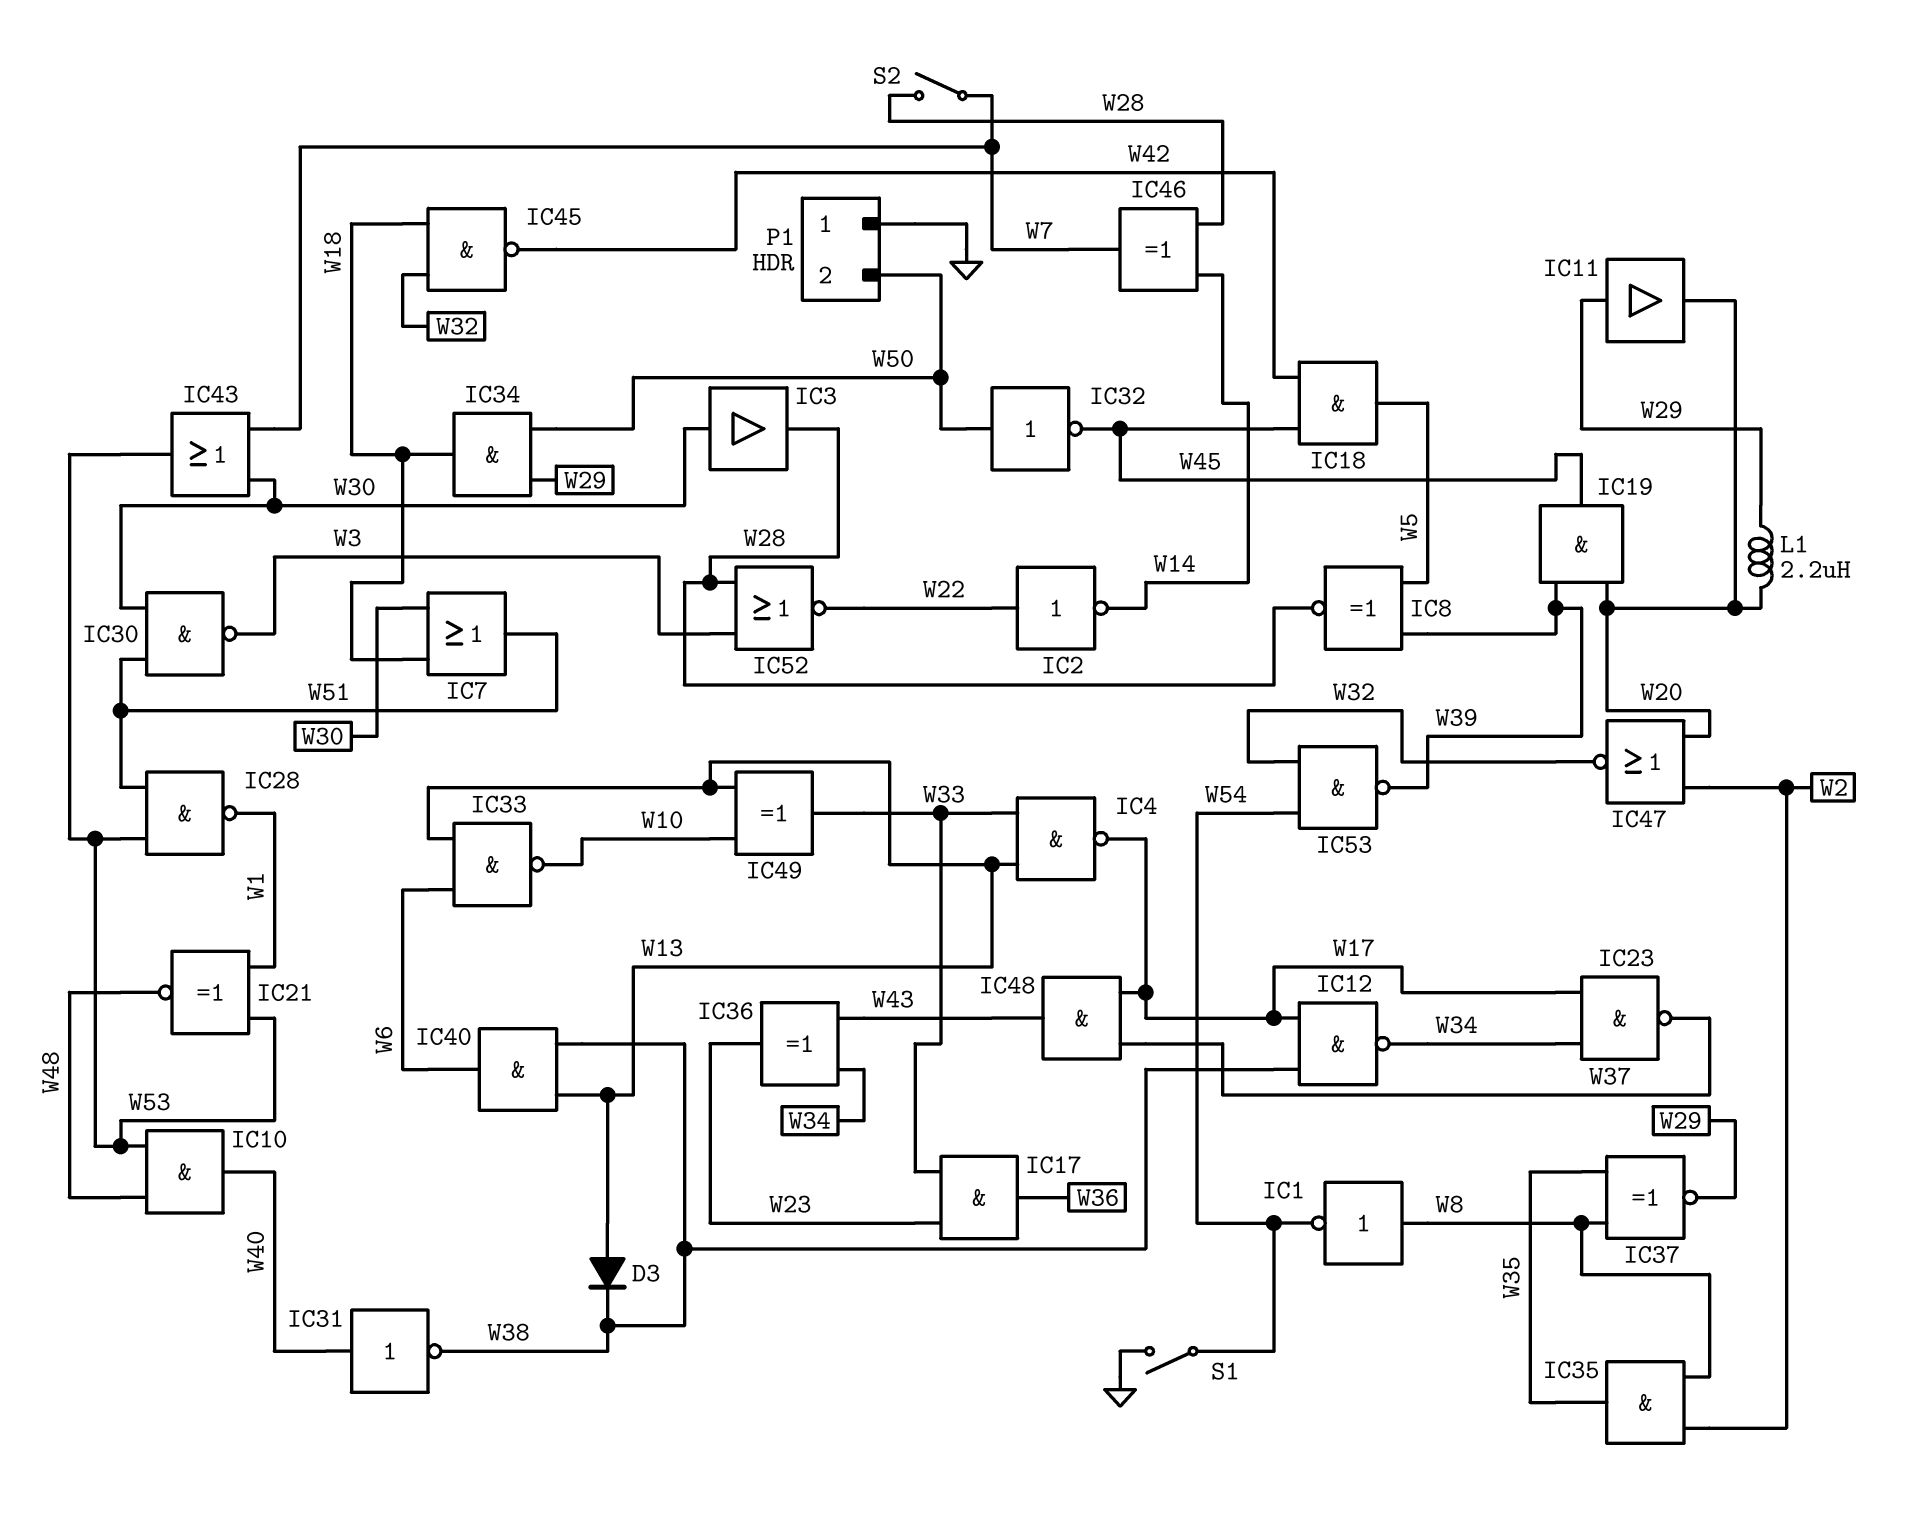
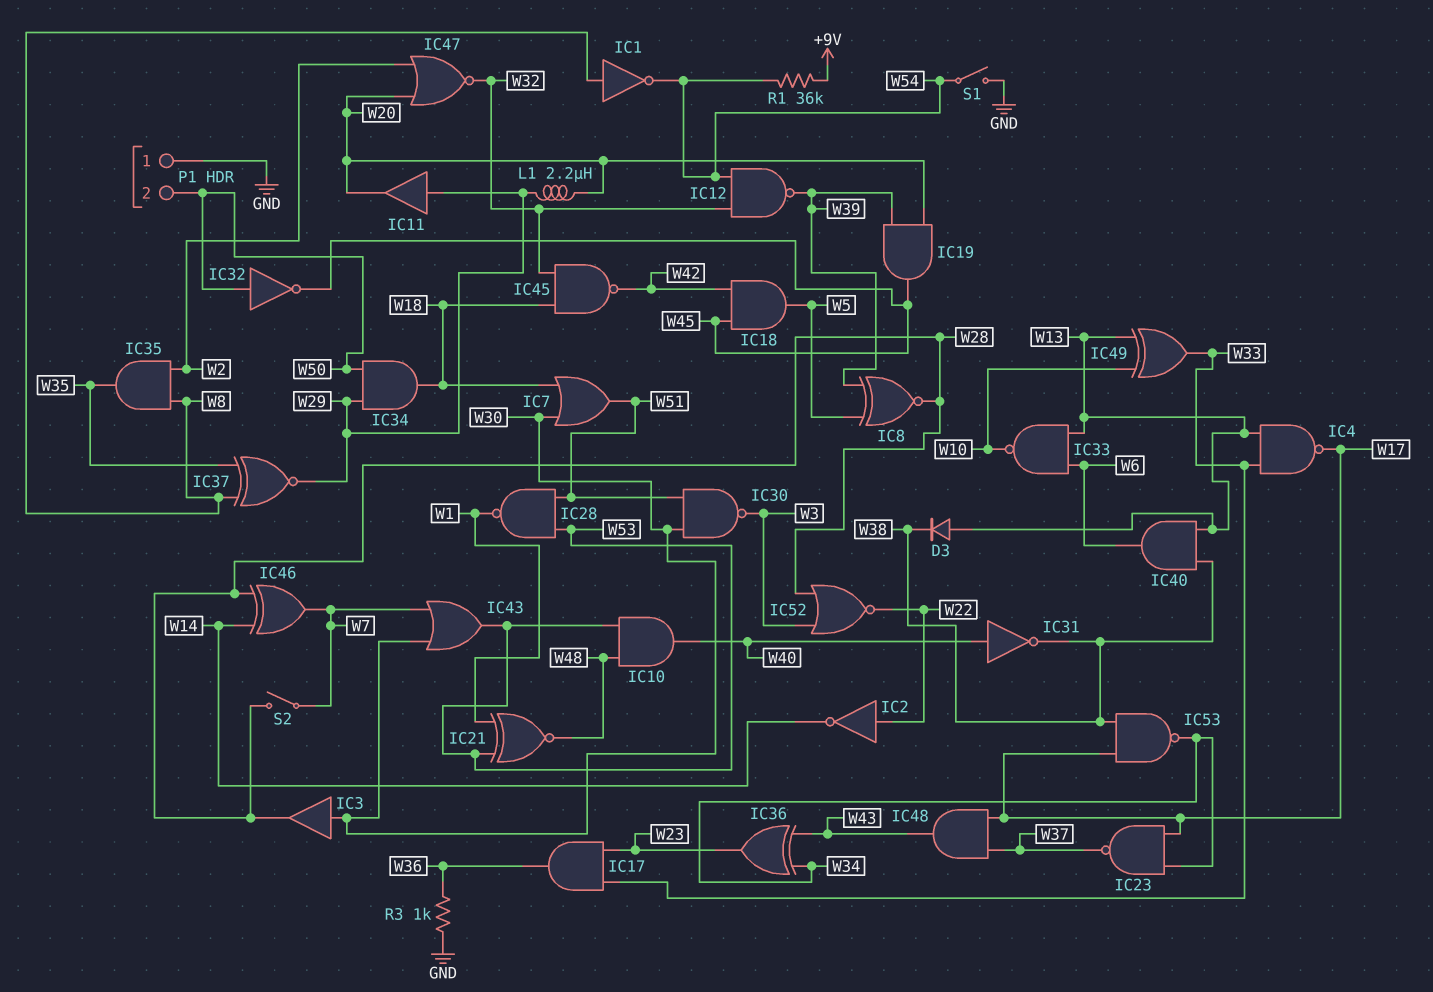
IC12: NAND (in W17, in W38, out W34) -> NAND (in W32, in W54, out W39)
IC53: NAND (in W32, in W54, out W39) -> NAND (in W17, in W38, out W34)
R1: none -> 36k (+9V, W54)
R3: none -> 1k (GND, W36)

